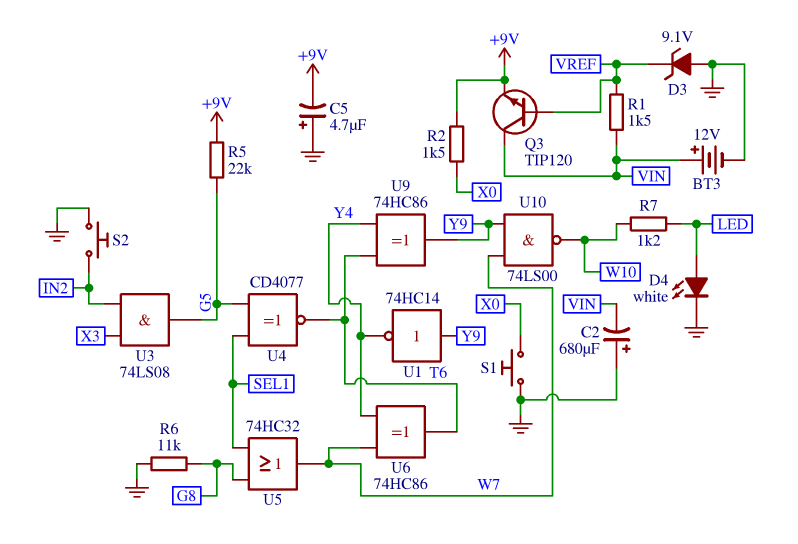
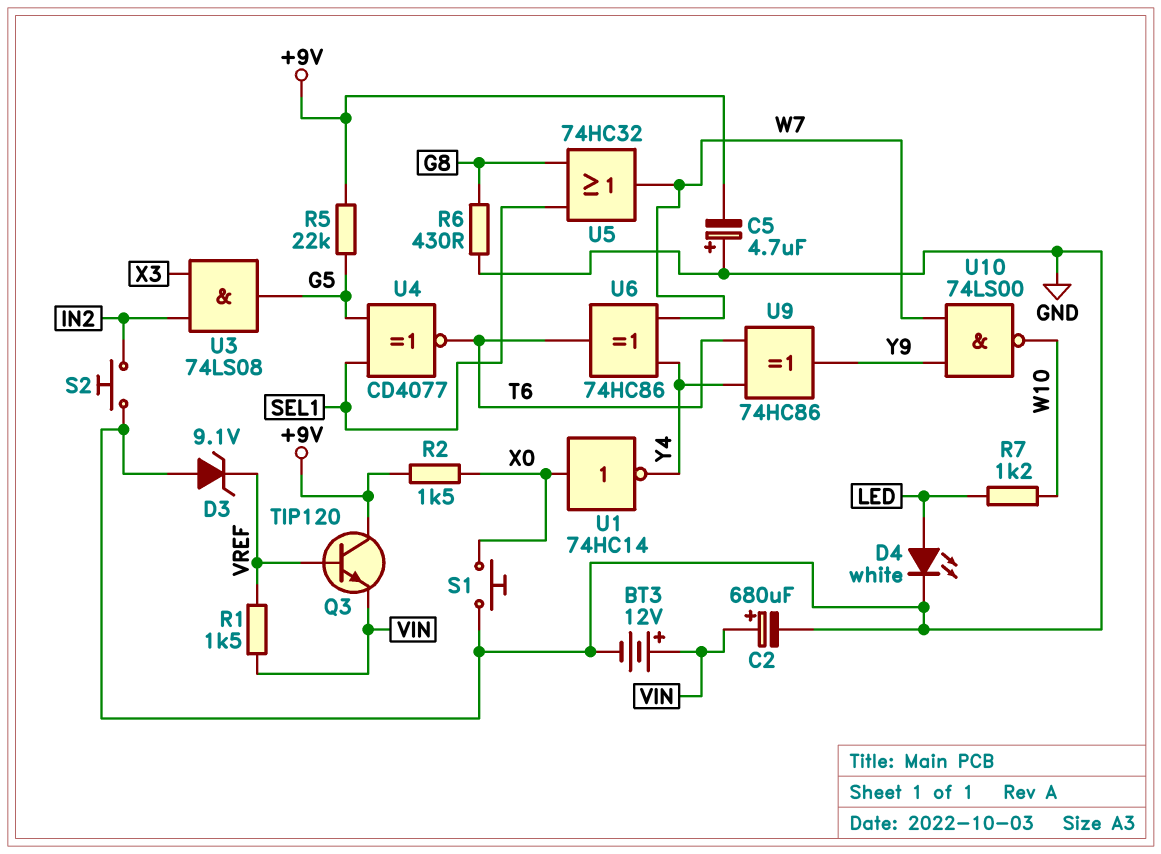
C2: 680uF (plus GND, minus VIN) -> 680uF (plus VIN, minus GND)
Q3: NPN TIP120 (B VREF, C VIN, E +9V) -> NPN TIP120 (B VREF, C +9V, E VIN)
R6: 11k (G8, GND) -> 430 (G8, GND)
U1: NOT 74HC14 (in Y9, out Y4) -> NOT 74HC14 (in X0, out Y4)

